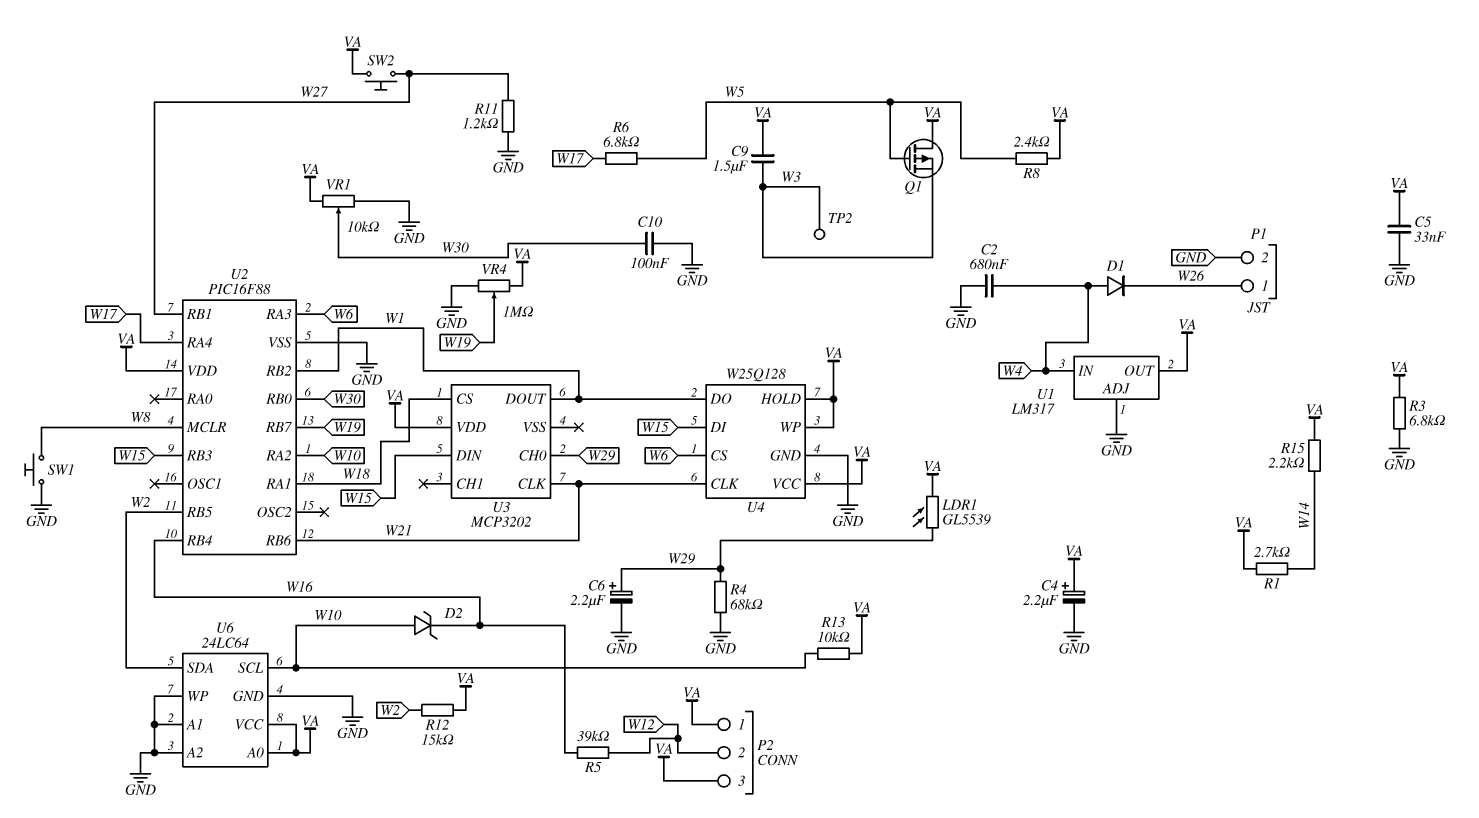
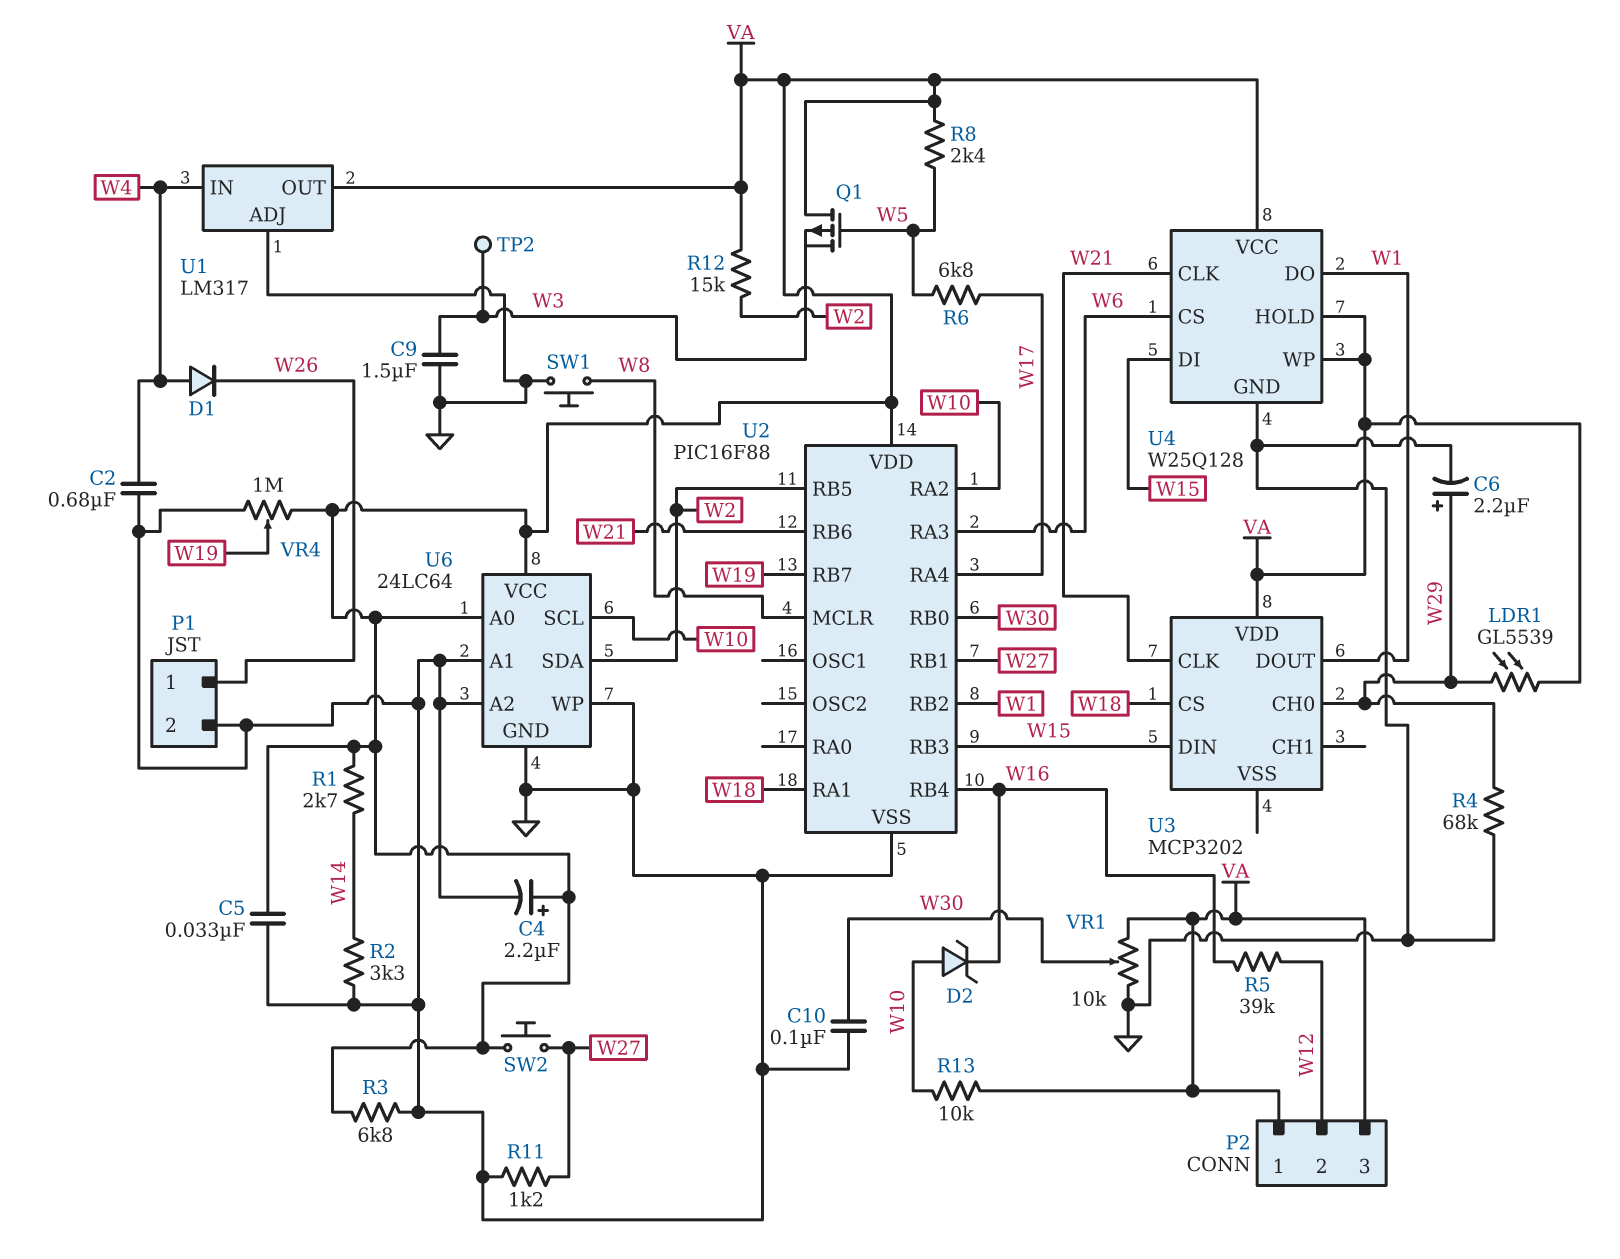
C9: 1.5uF (VA, W3) -> 1.5uF (GND, W3)
R2: none -> 3.3k (GND, W14)
R15: 2.2k (VA, W14) -> none

